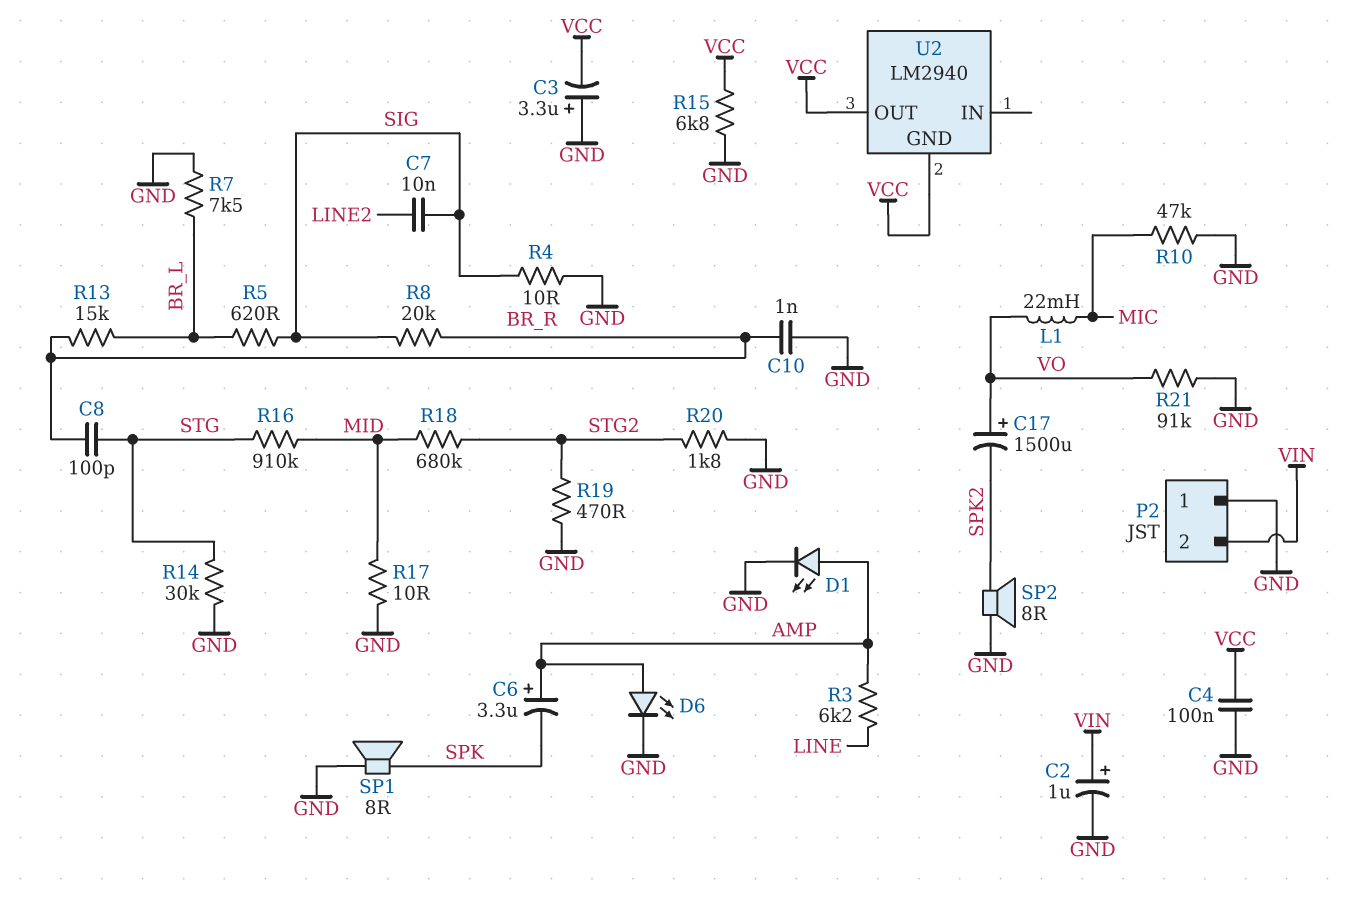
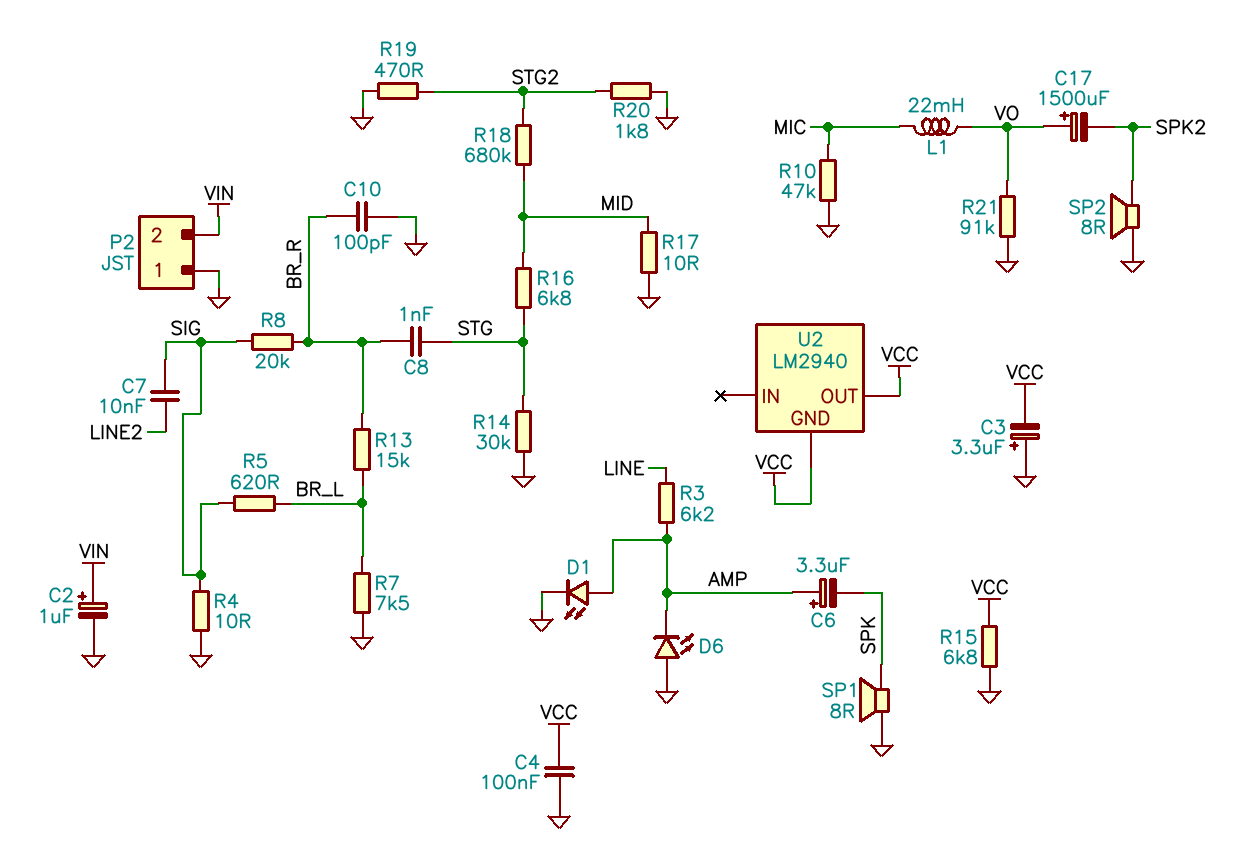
C8: 100pF (BR_R, STG) -> 1nF (BR_R, STG)
C10: 1nF (BR_R, GND) -> 100pF (BR_R, GND)
D6: LED (A AMP, K GND) -> LED (A GND, K AMP)
R16: 910k (MID, STG) -> 6.8k (MID, STG)

